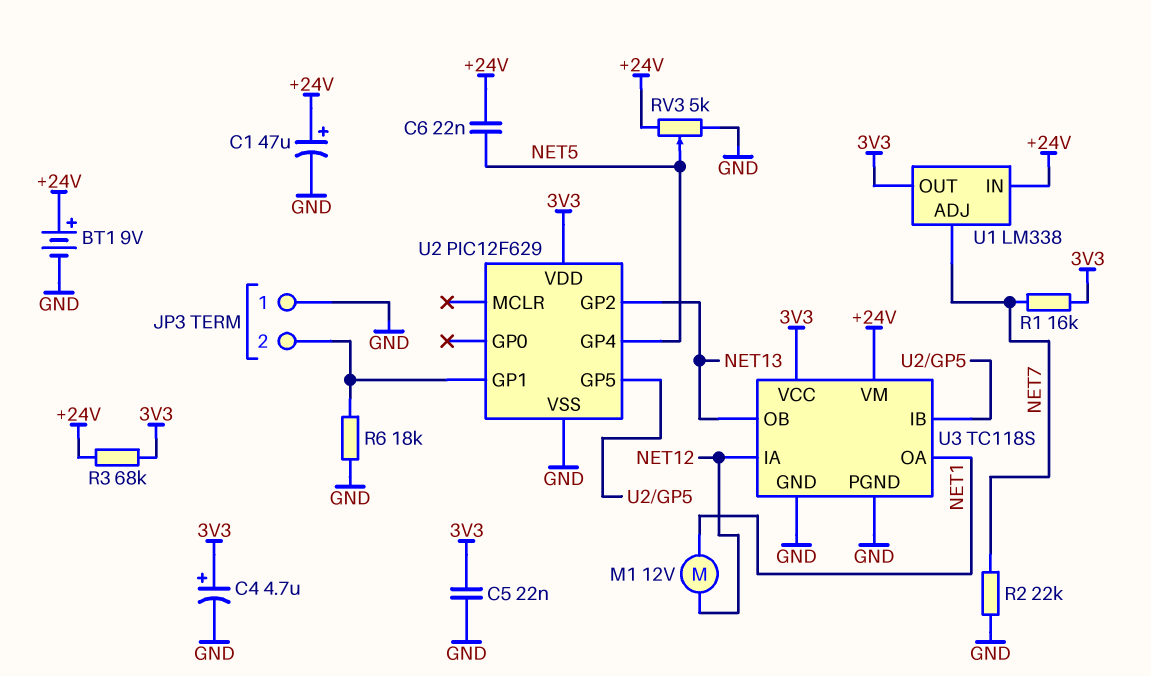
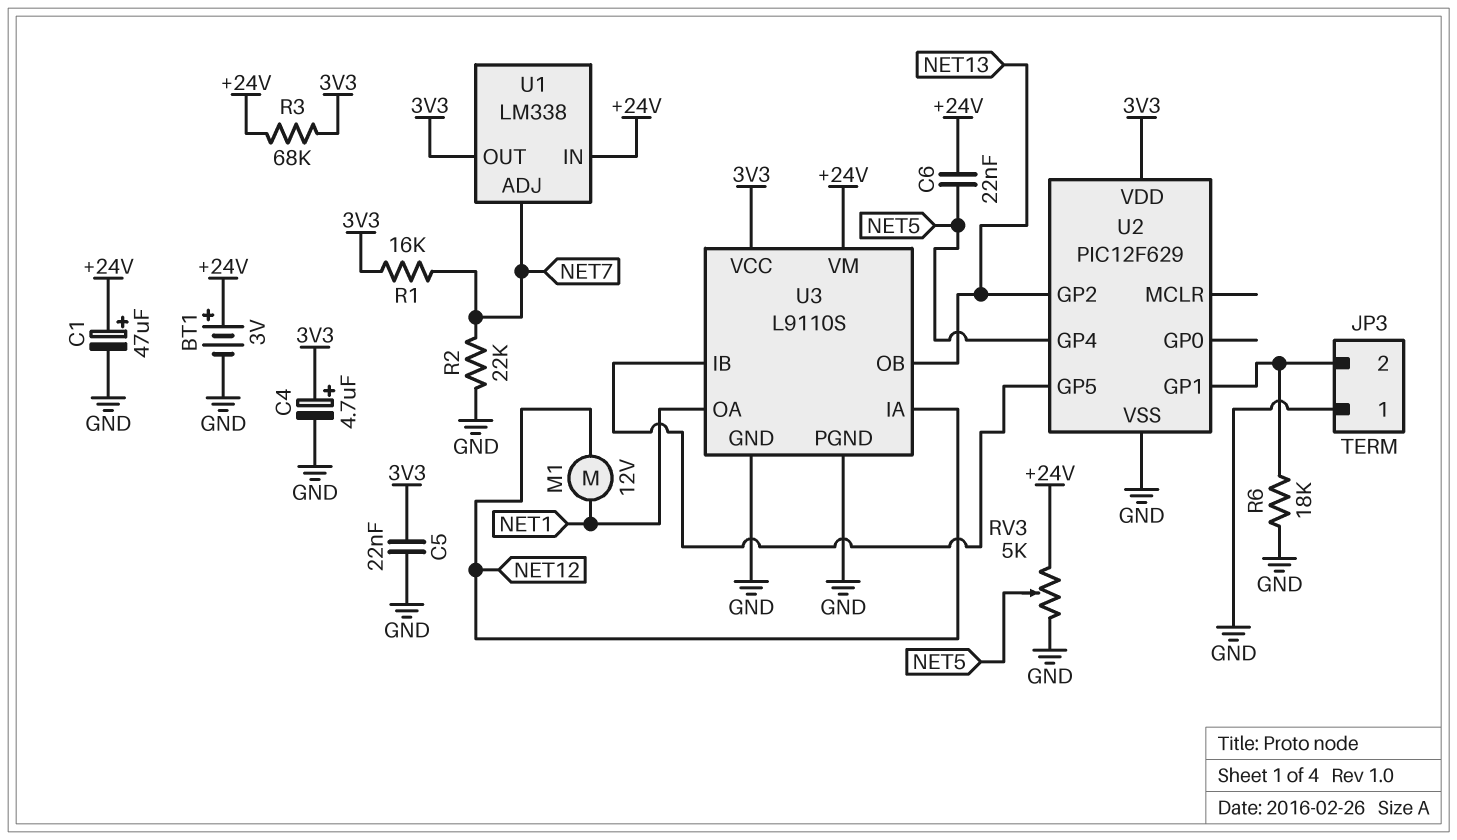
BT1: 9V (plus +24V, minus GND) -> 3V (plus +24V, minus GND)
U3: TC118S -> L9110S

